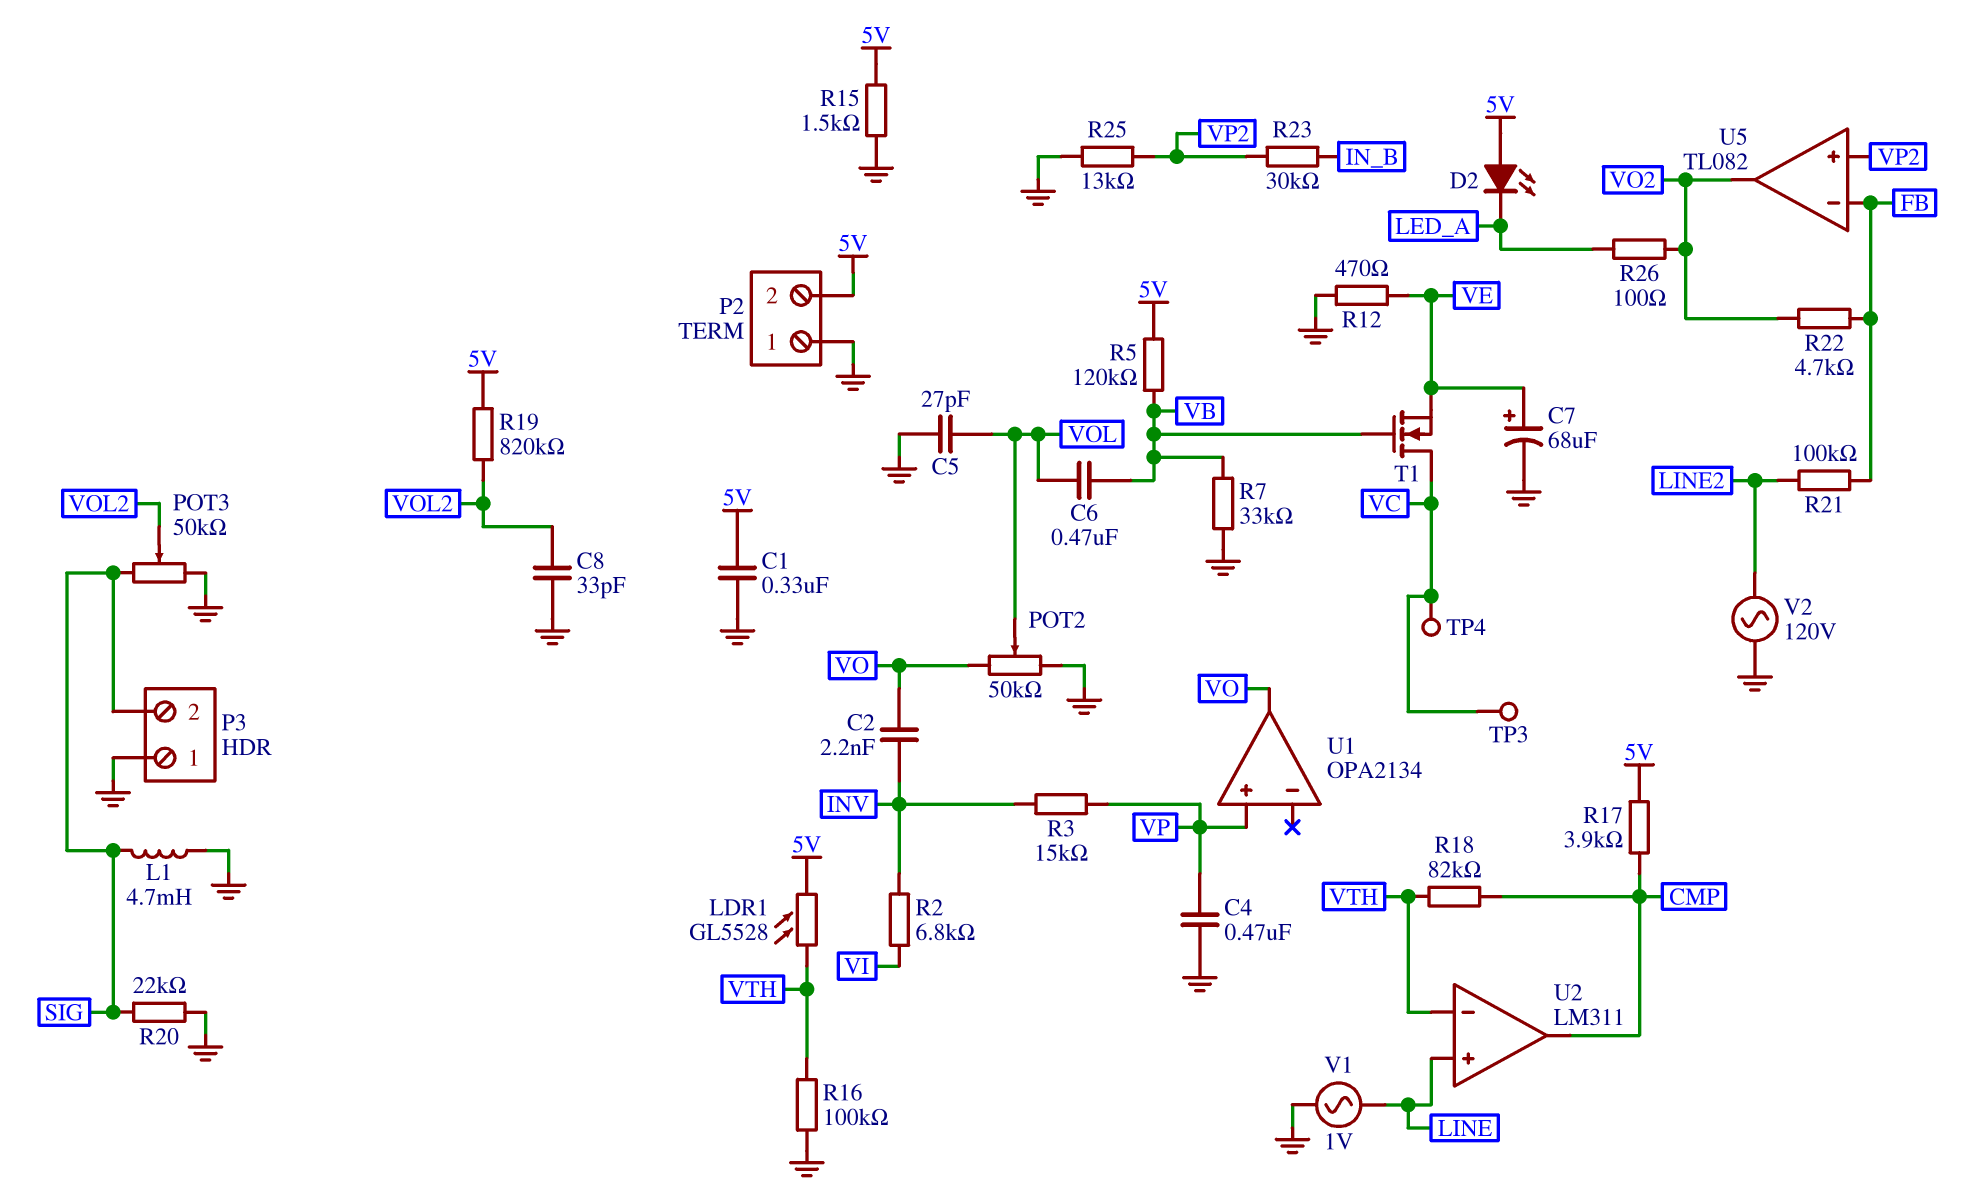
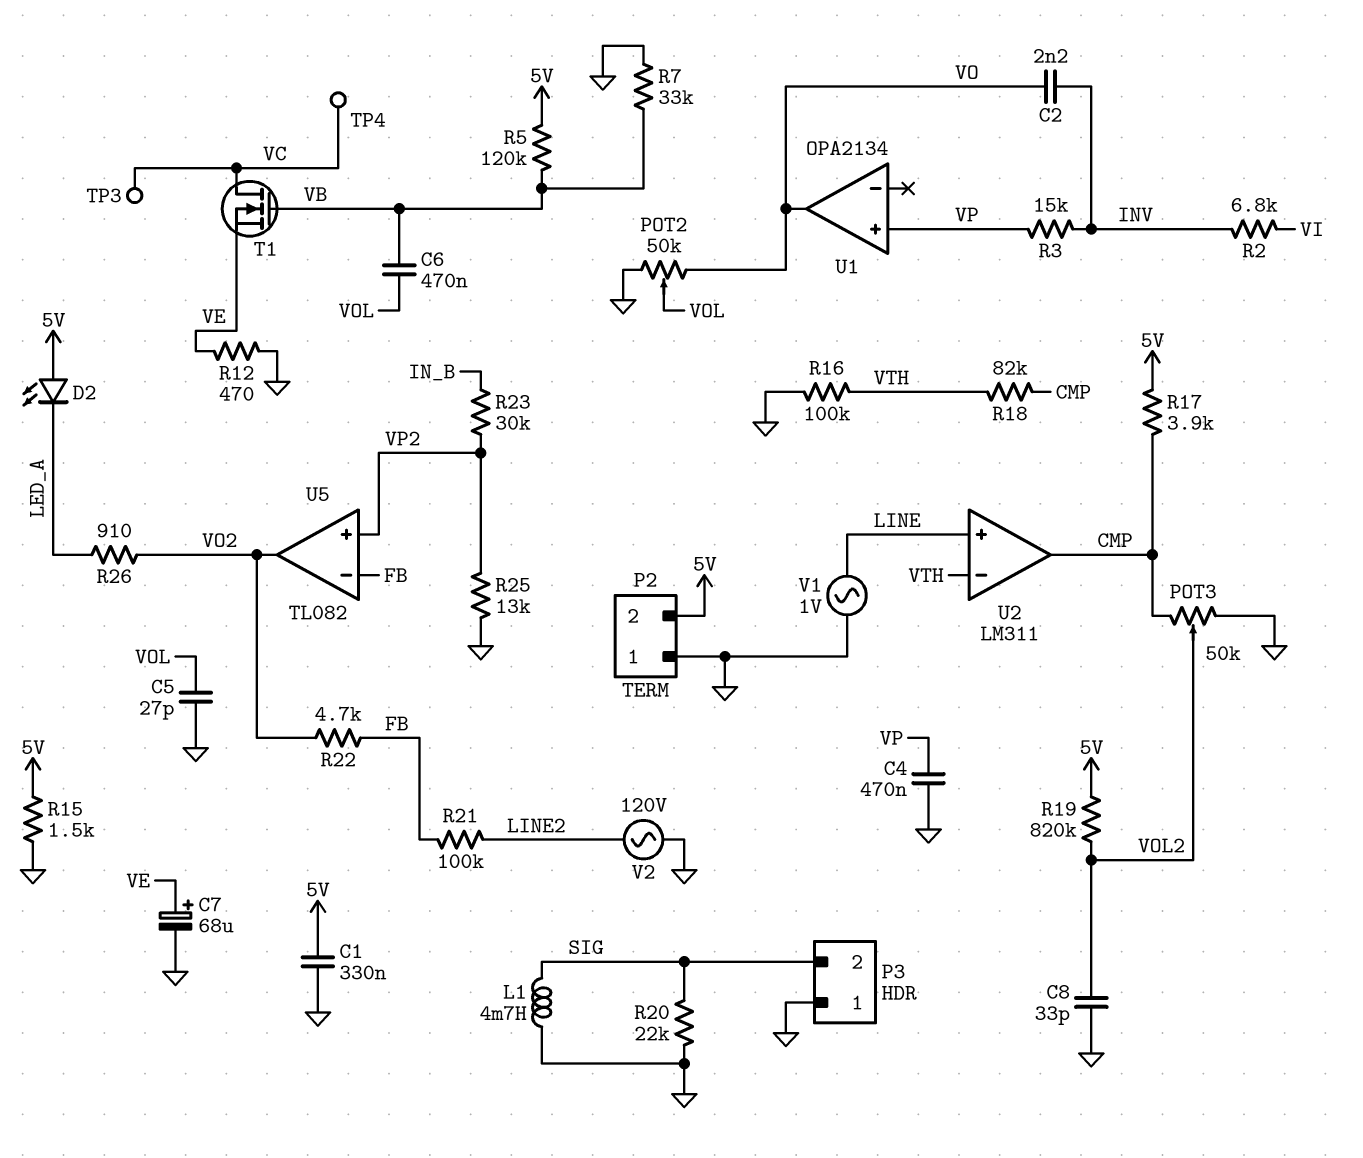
LDR1: GL5528 (5V, VTH) -> none
POT3: 50k (GND, SIG, wiper VOL2) -> 50k (CMP, GND, wiper VOL2)
R26: 100 (LED_A, VO2) -> 910 (LED_A, VO2)

